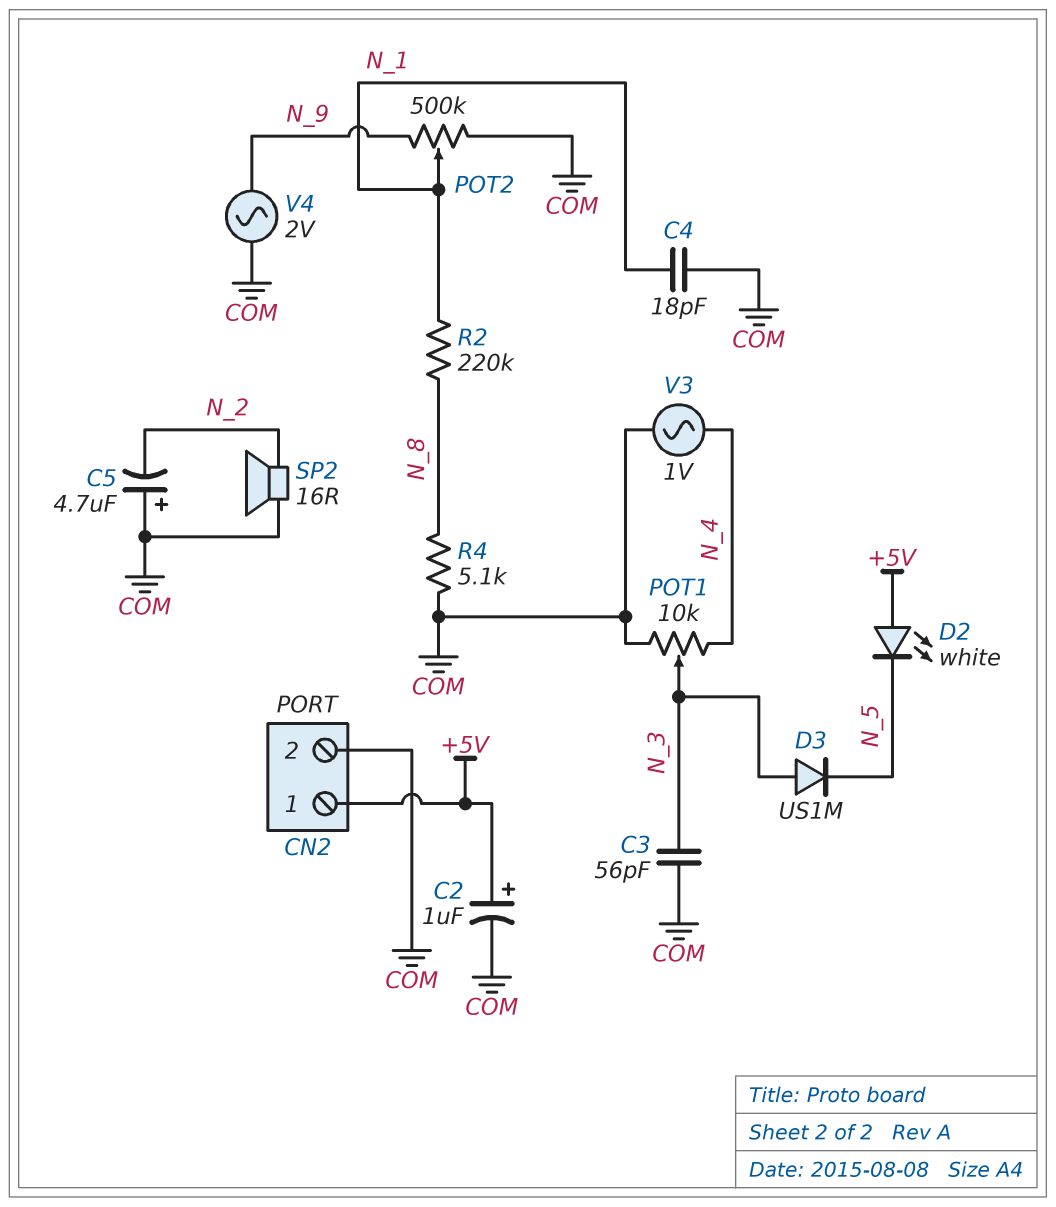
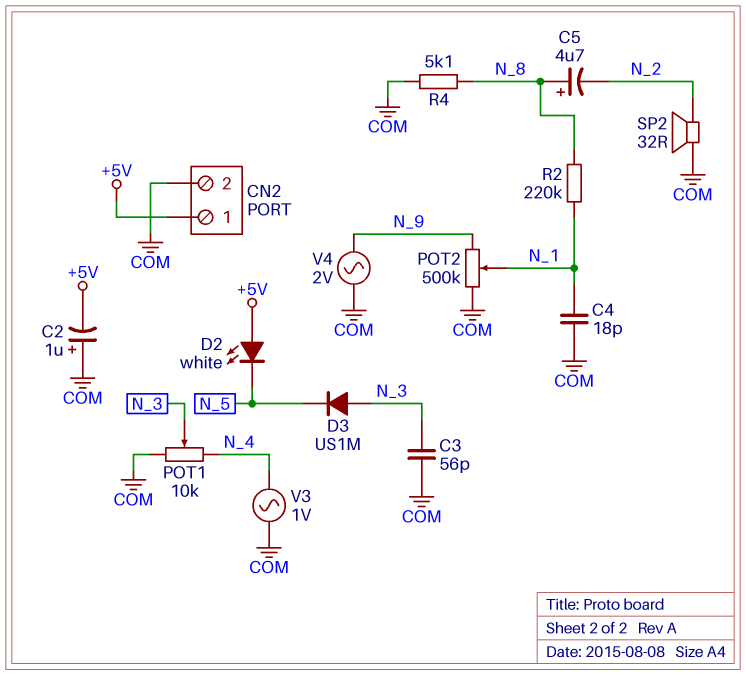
C2: 1uF (plus +5V, minus COM) -> 1uF (plus COM, minus +5V)
C5: 4.7uF (plus COM, minus N_2) -> 4.7uF (plus N_8, minus N_2)
SP2: speaker 16R (COM, N_2) -> speaker 32R (COM, N_2)

